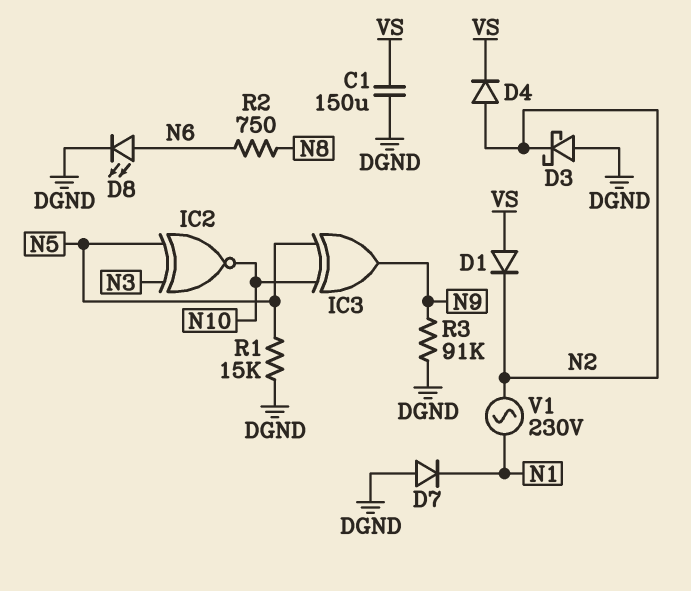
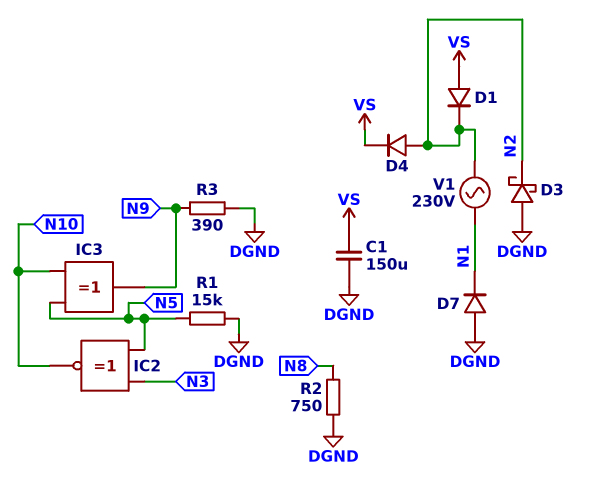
D8: LED (A N6, K DGND) -> none
R2: 750 (N6, N8) -> 750 (DGND, N8)
R3: 91k (DGND, N9) -> 390 (DGND, N9)

